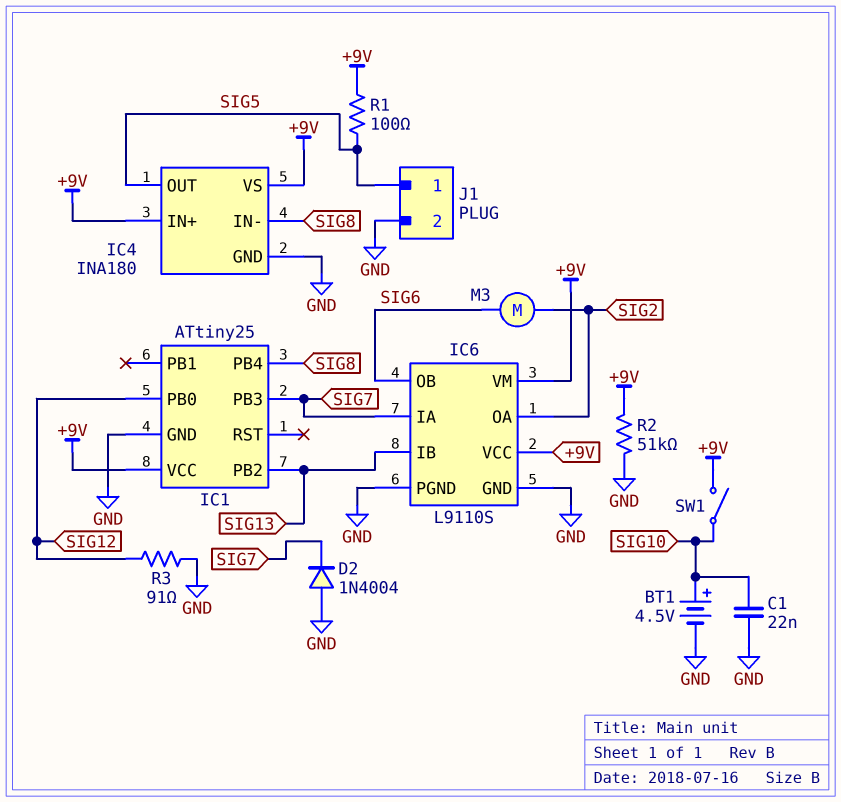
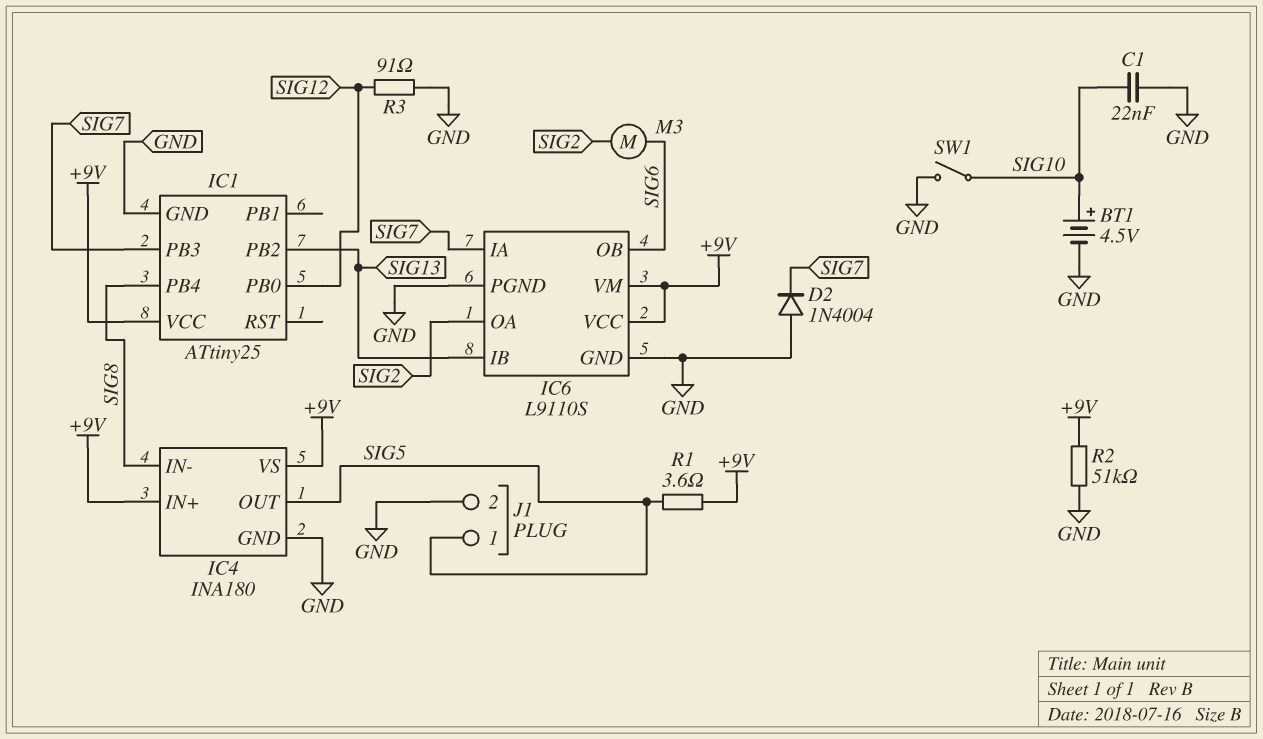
R1: 100 (+9V, SIG5) -> 3.6 (+9V, SIG5)
SW1: switch (+9V, SIG10) -> switch (GND, SIG10)

